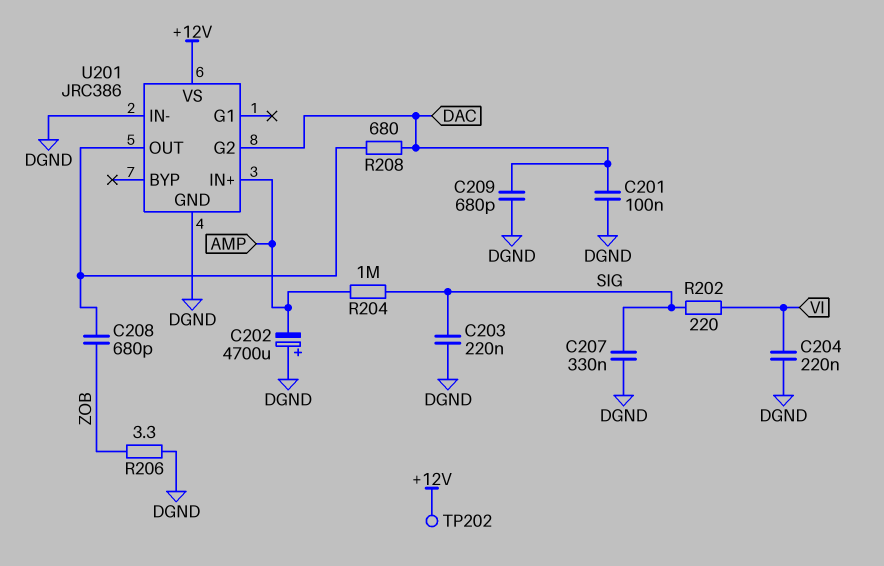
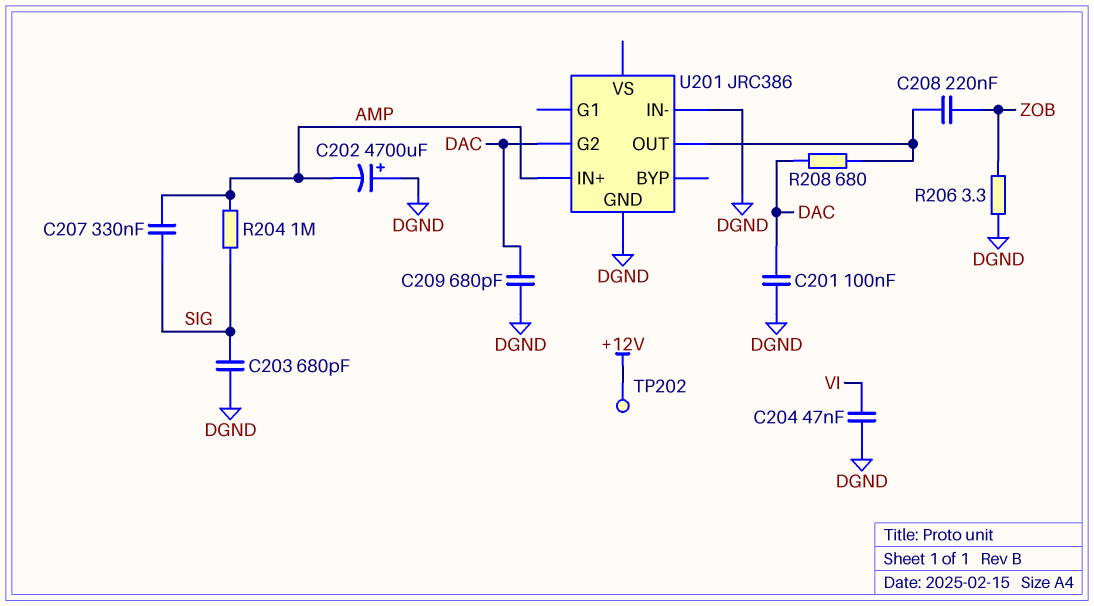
C203: 220nF (DGND, SIG) -> 680pF (DGND, SIG)
C204: 220nF (DGND, VI) -> 47nF (DGND, VI)
C207: 330nF (DGND, SIG) -> 330nF (AMP, SIG)
C208: 680pF (U201/OUT, ZOB) -> 220nF (U201/OUT, ZOB)
R202: 220 (SIG, VI) -> none
U201 pin VS: +12V -> none

